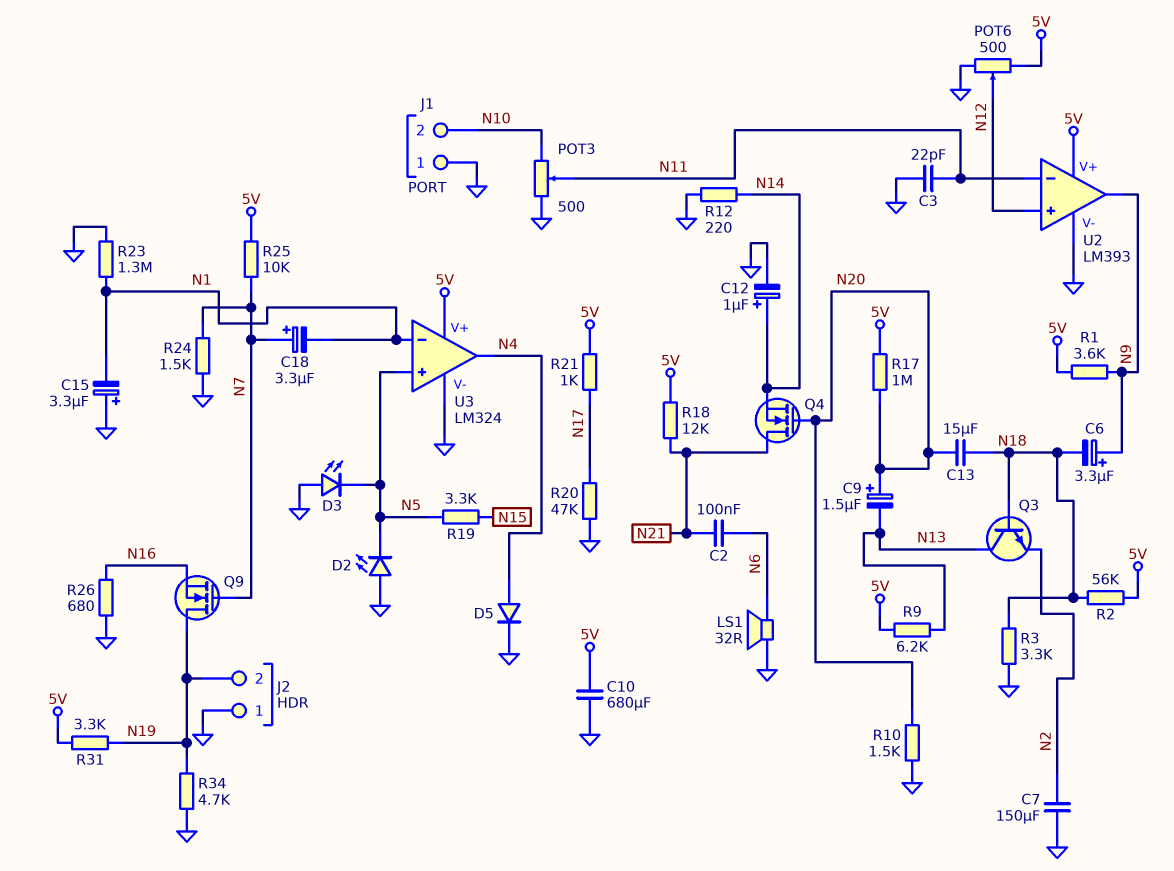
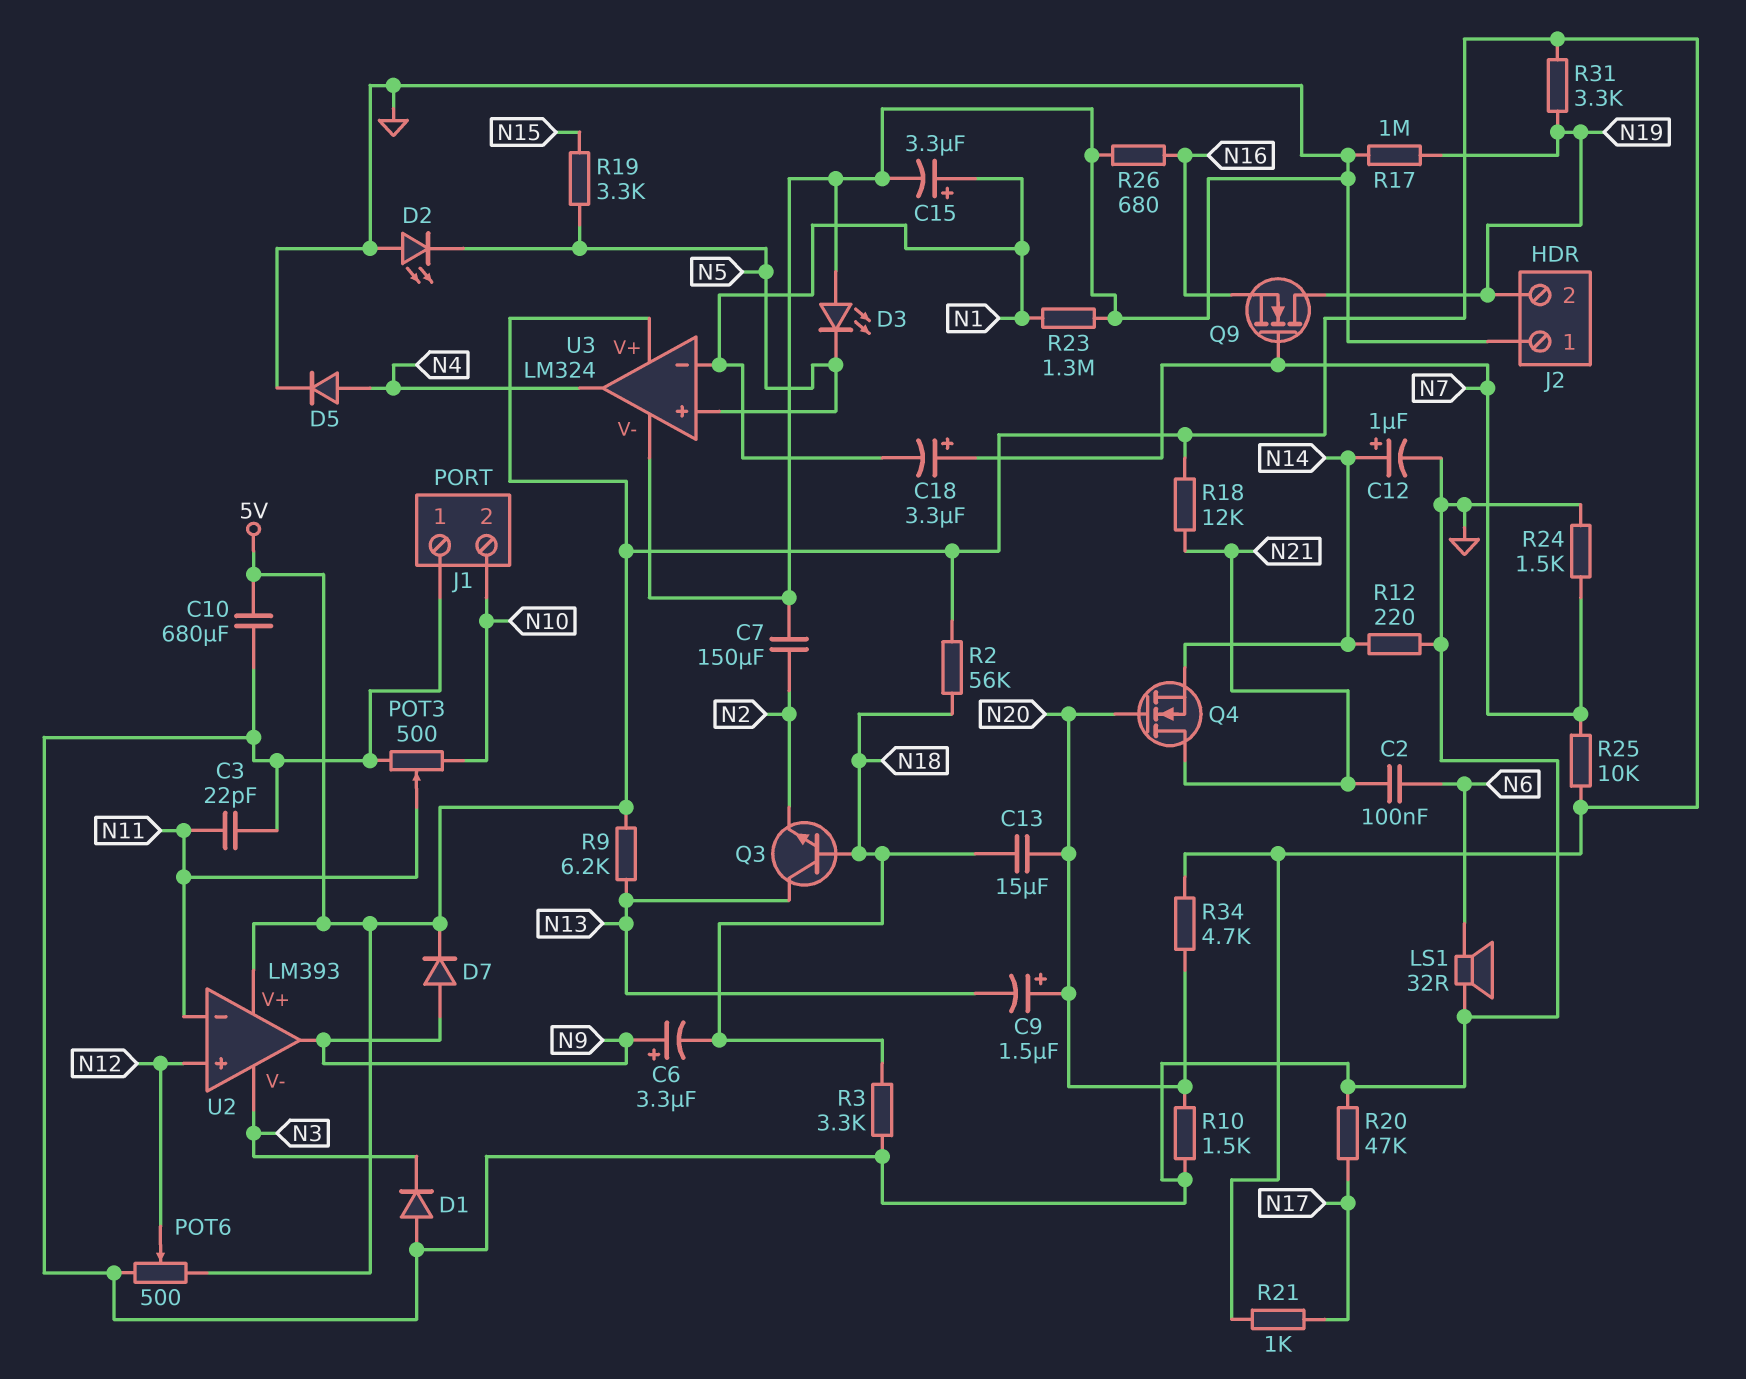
C15: 3.3uF (plus GND, minus N1) -> 3.3uF (plus N1, minus GND)
D1: none -> diode (A GND, K N3)
D7: none -> diode (A N9, K 5V)
R1: 3.6k (5V, N9) -> none
R17: 1M (5V, N20) -> 1M (GND, N19)
R34: 4.7k (GND, N19) -> 4.7k (5V, N20)
U2 pin V-: GND -> N3

